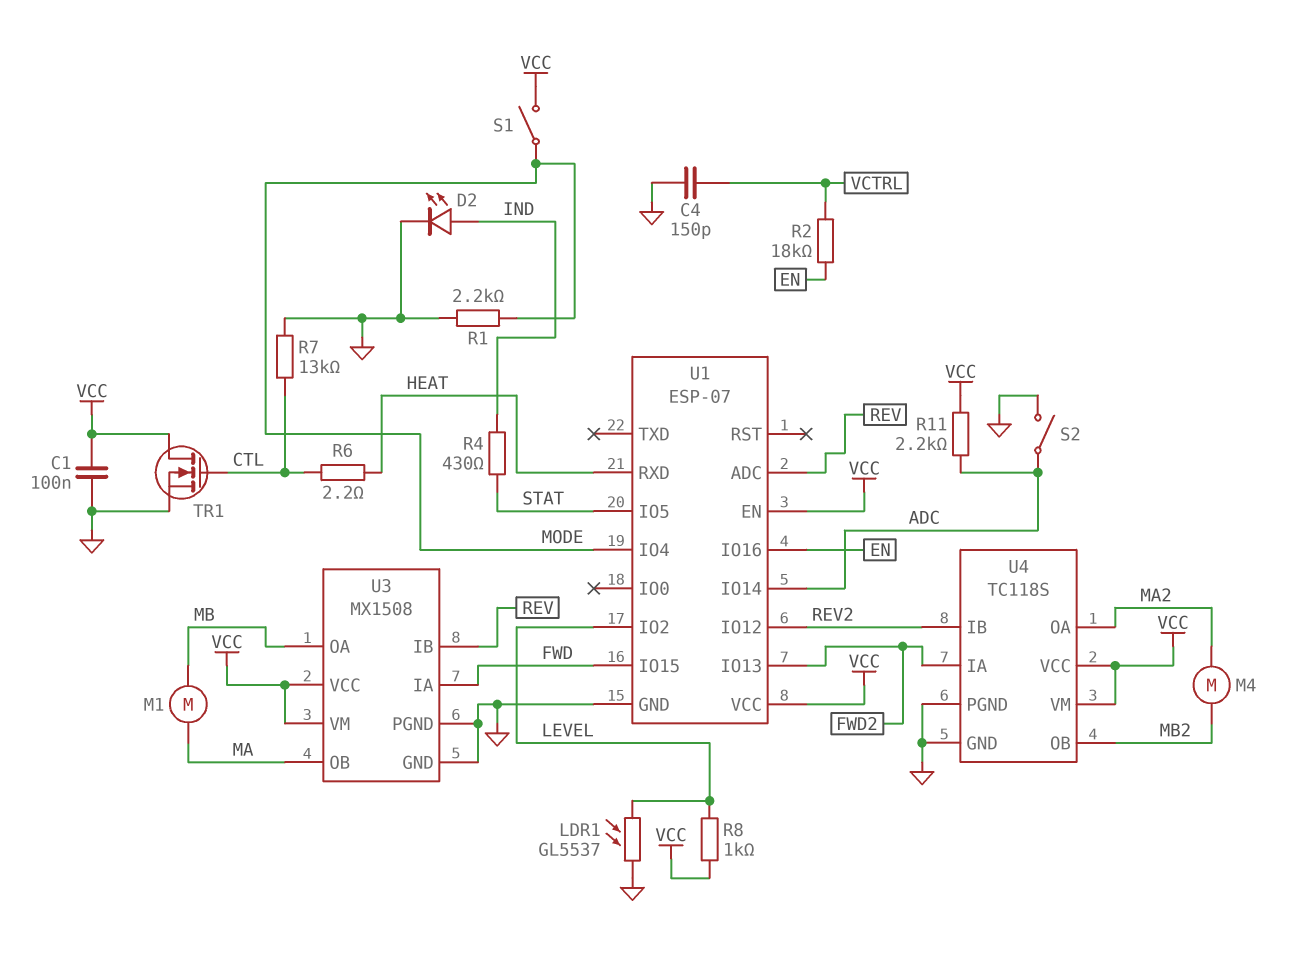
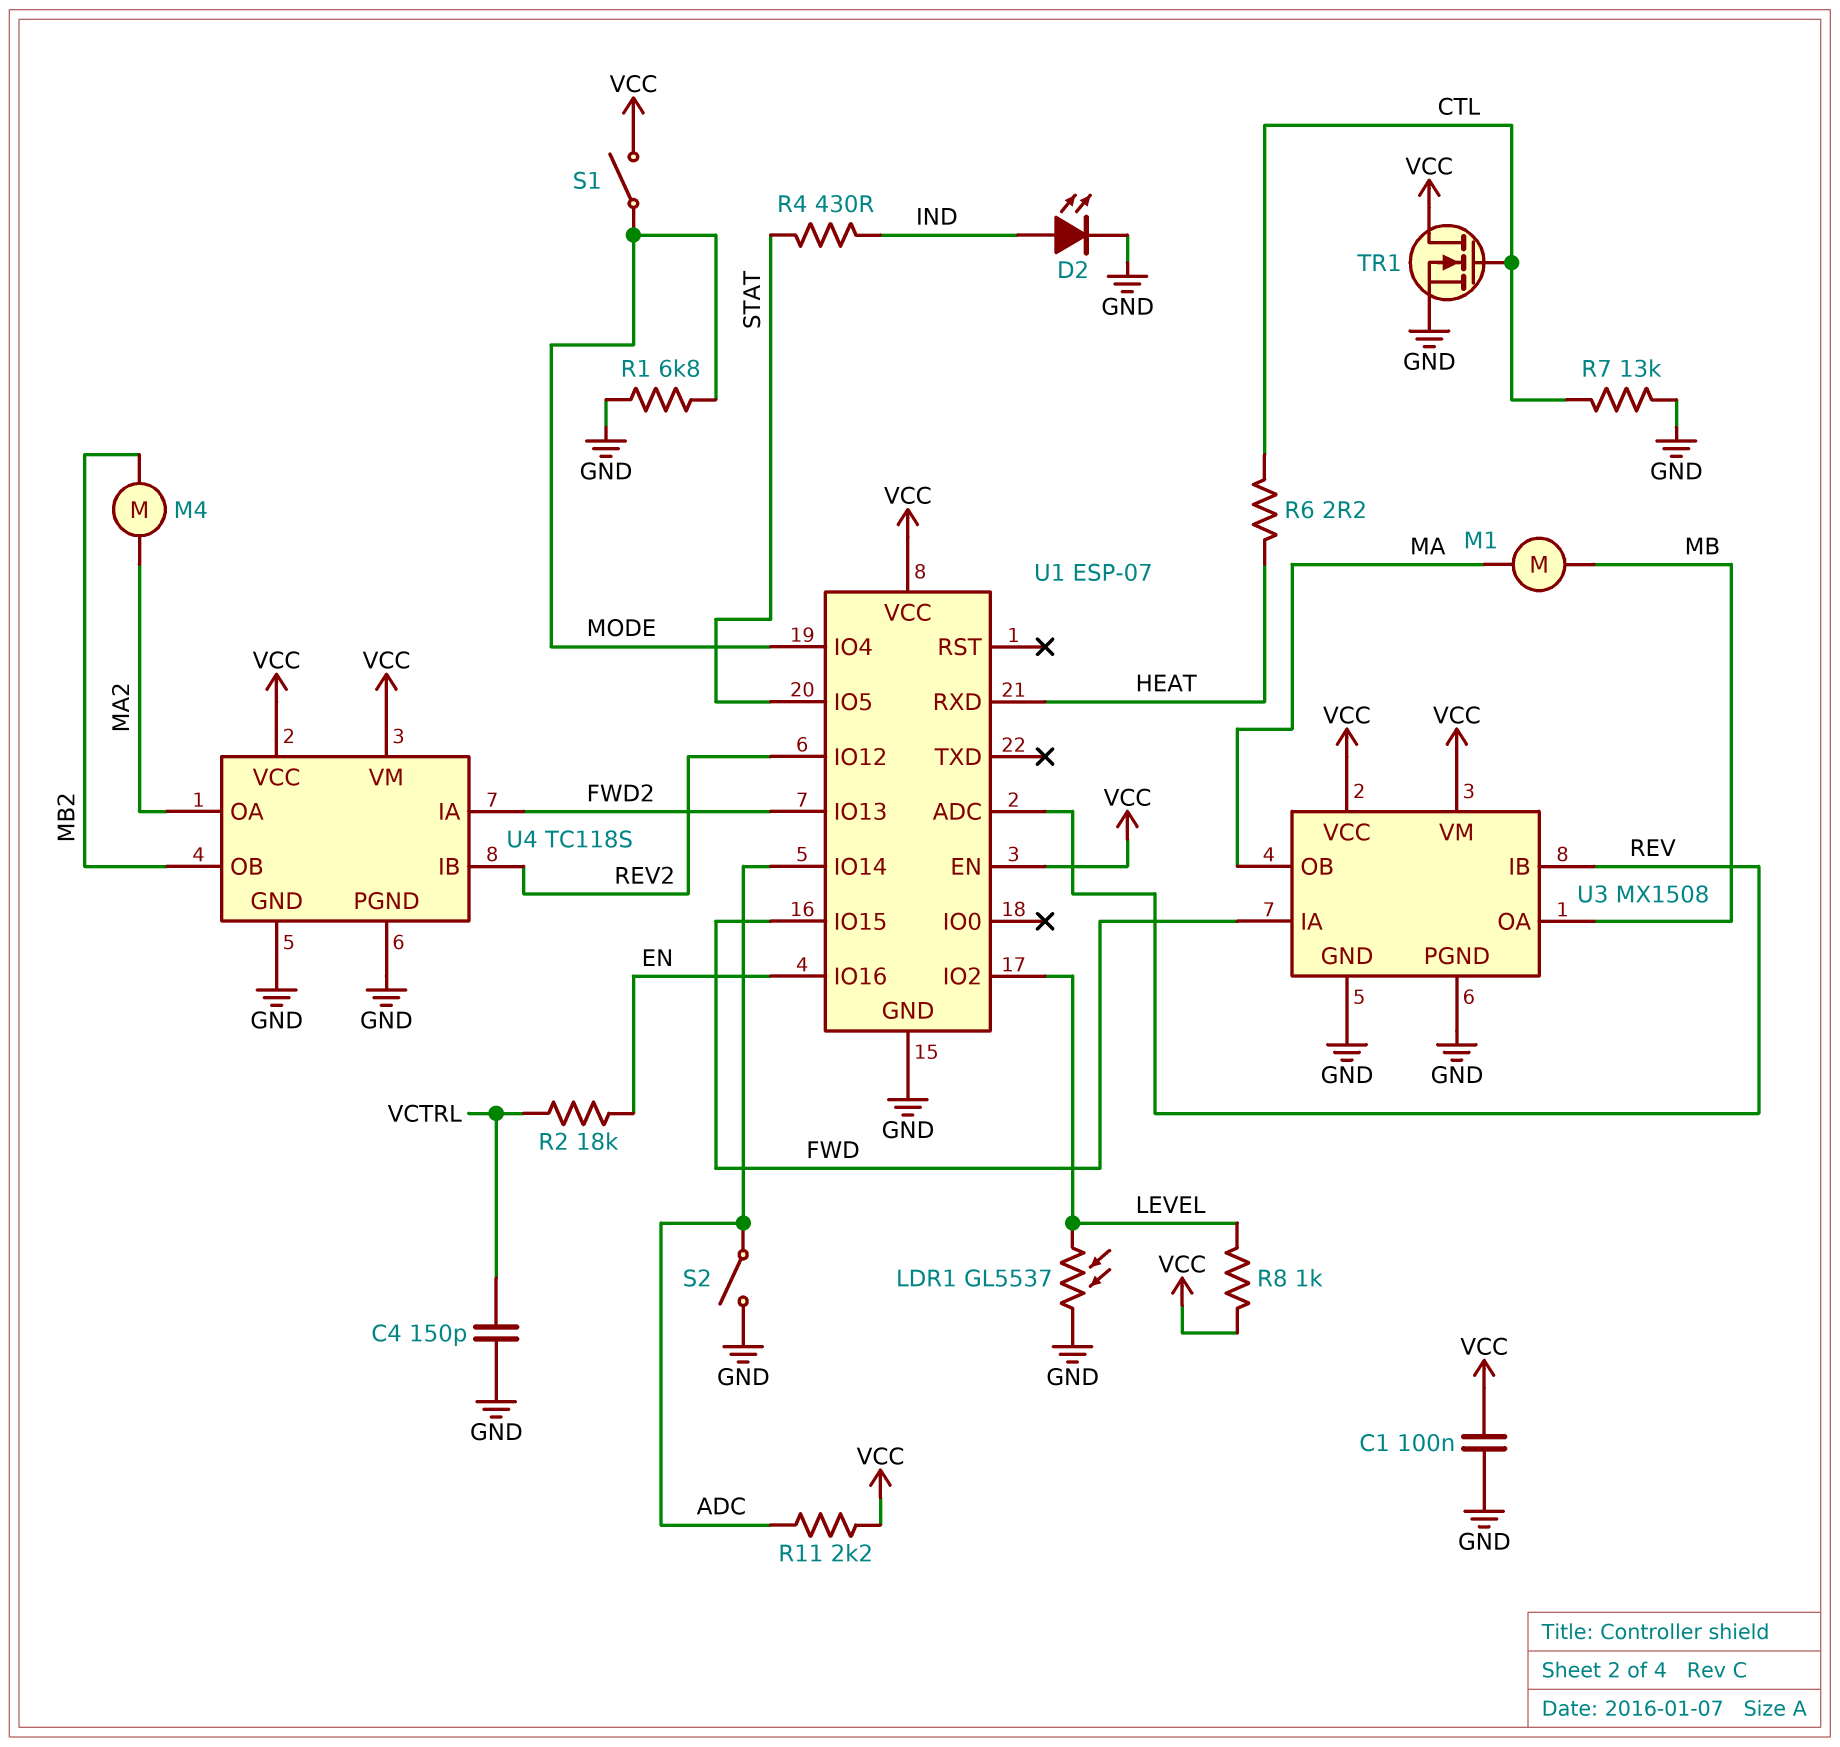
R1: 2.2k (GND, MODE) -> 6.8k (GND, MODE)

